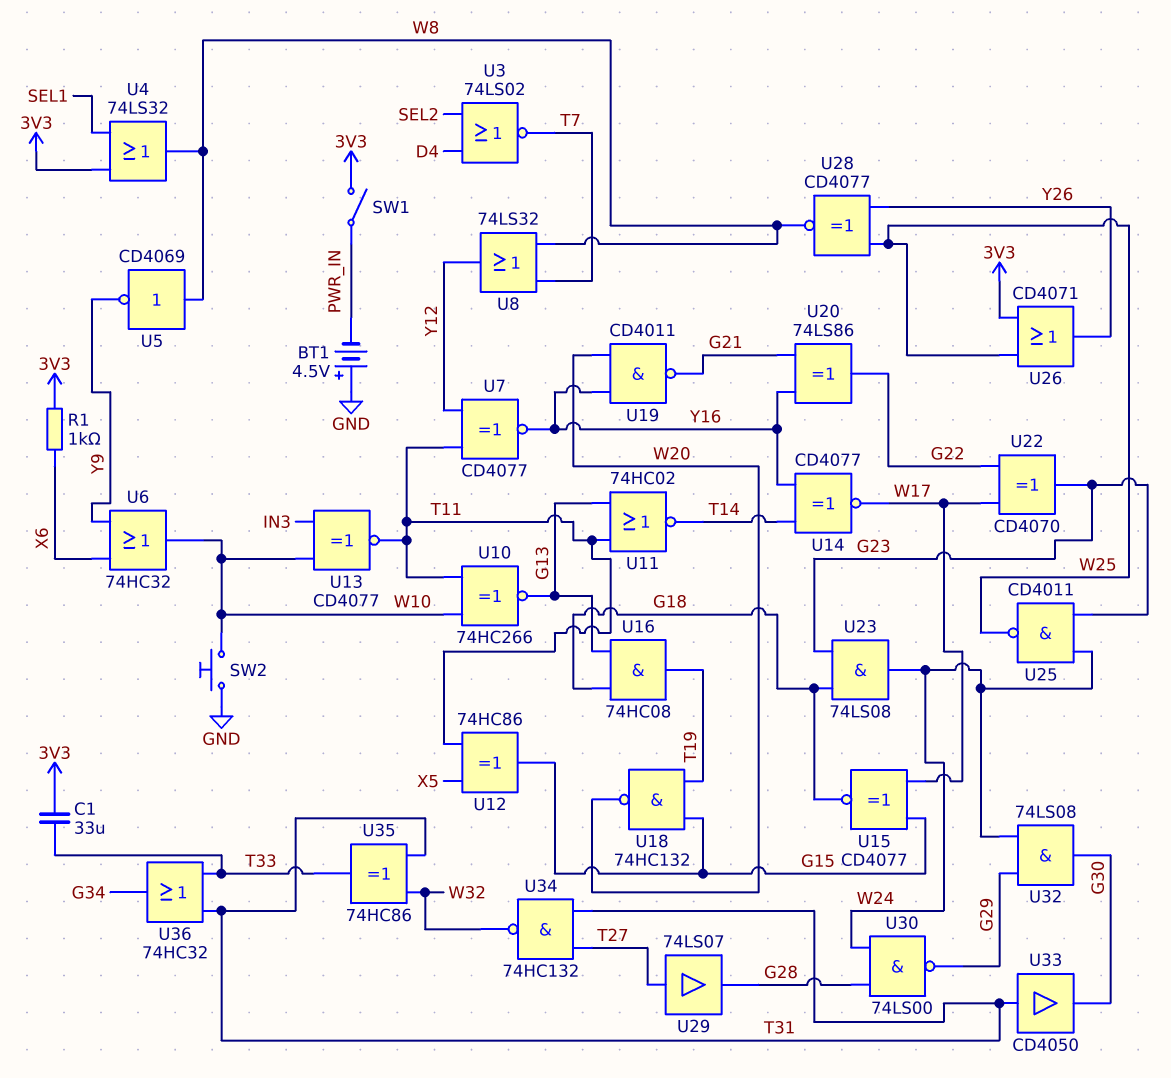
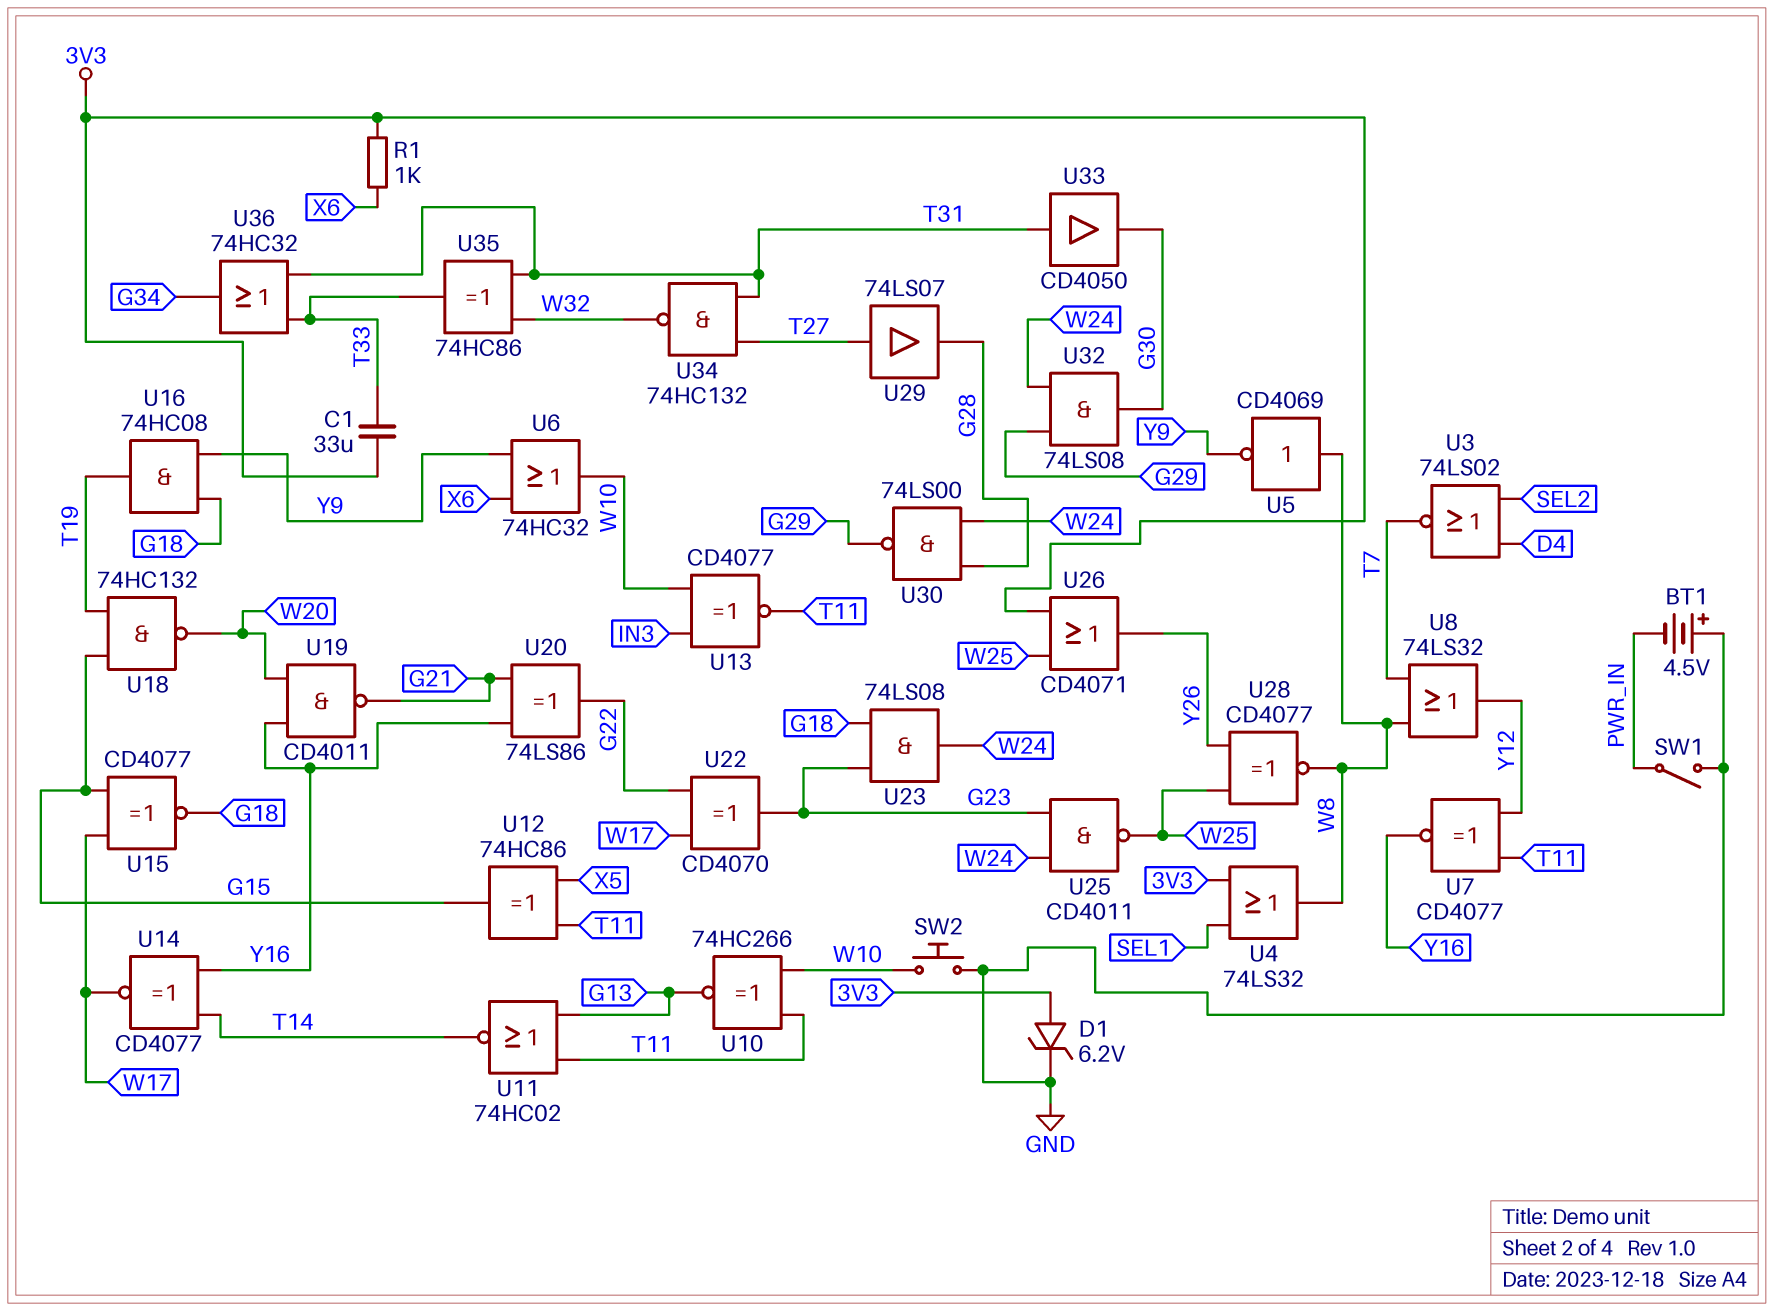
D1: none -> zener 6.2V (A 3V3, K GND)
SW1: switch (3V3, PWR_IN) -> switch (GND, PWR_IN)
U16: AND 74HC08 (in G13, in G18, out T19) -> AND 74HC08 (in G18, in Y9, out T19)

